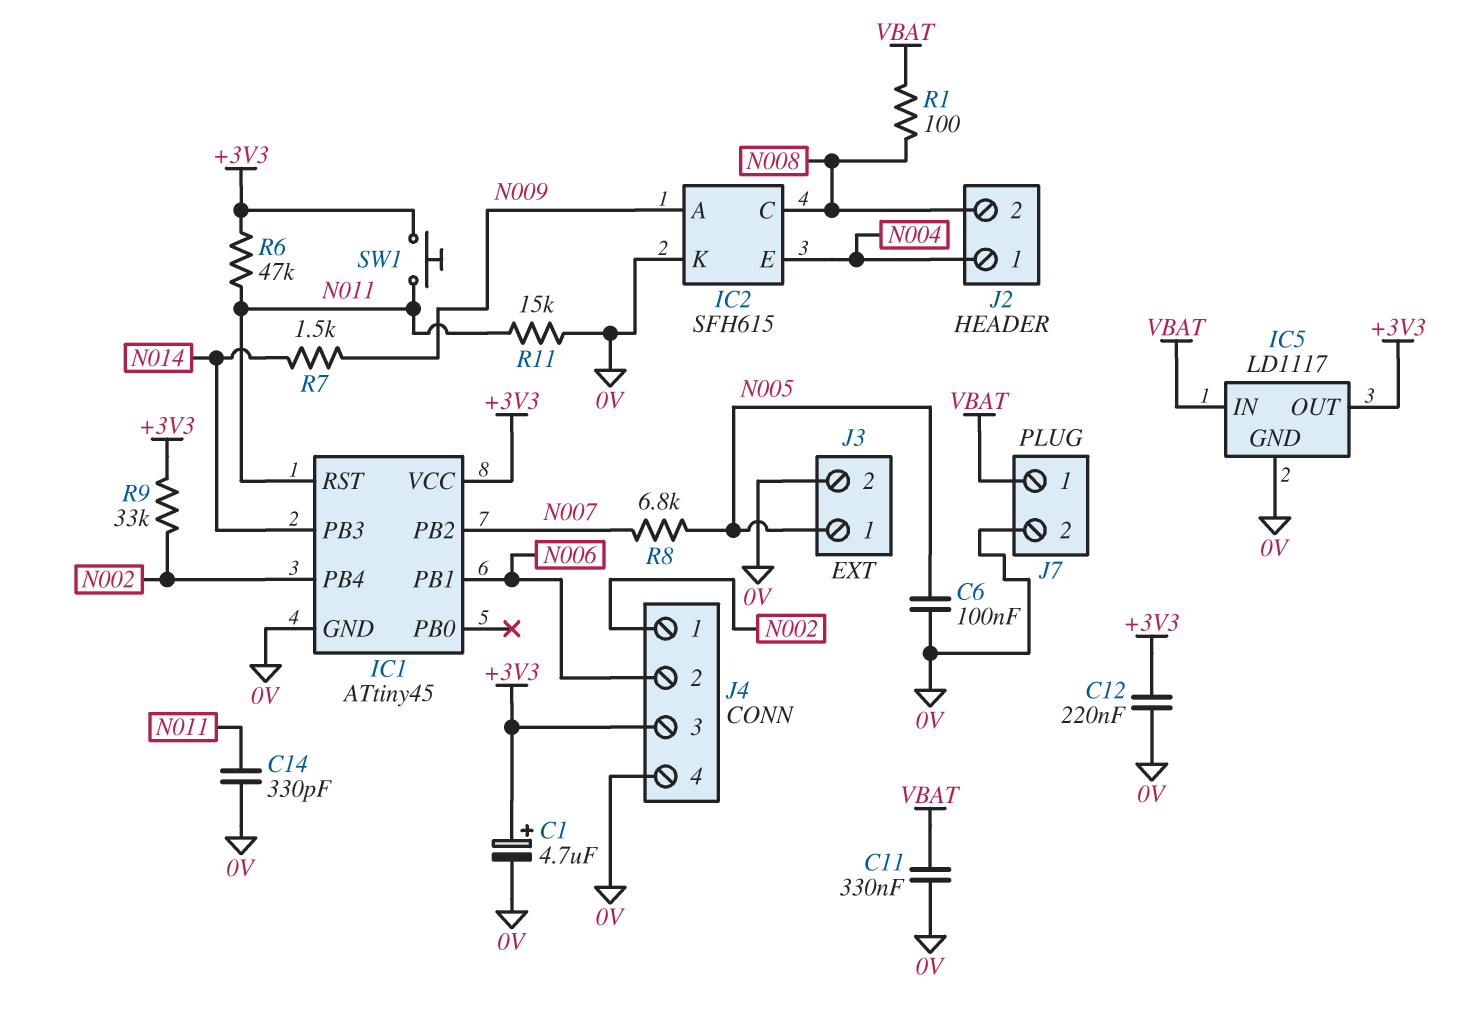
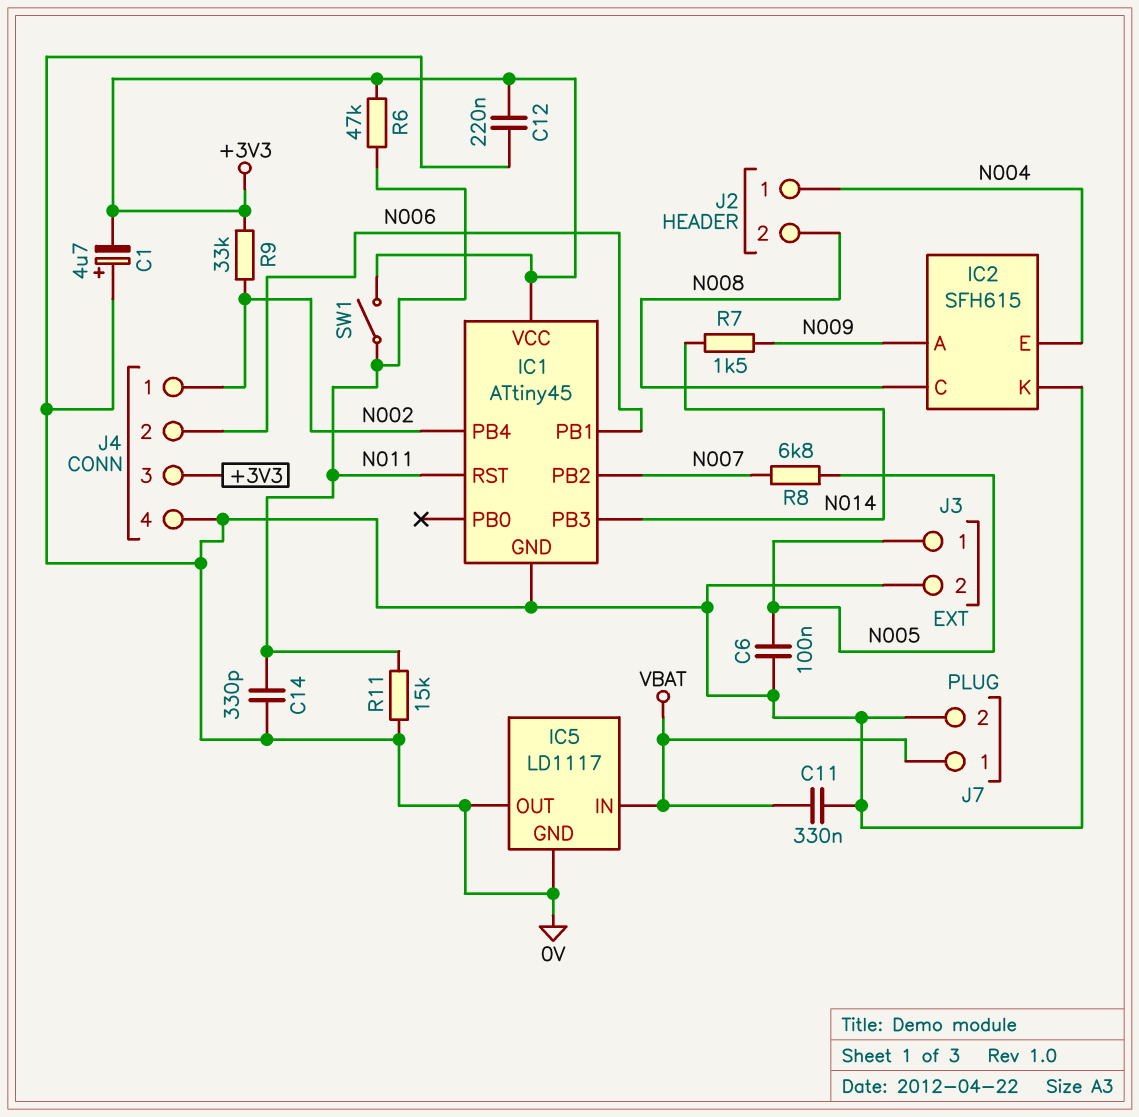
C1: 4.7uF (plus +3V3, minus 0V) -> 4.7uF (plus 0V, minus +3V3)
IC5 pin OUT: +3V3 -> 0V
R1: 100 (N008, VBAT) -> none
SW1: button (+3V3, N011) -> switch (+3V3, N011)

